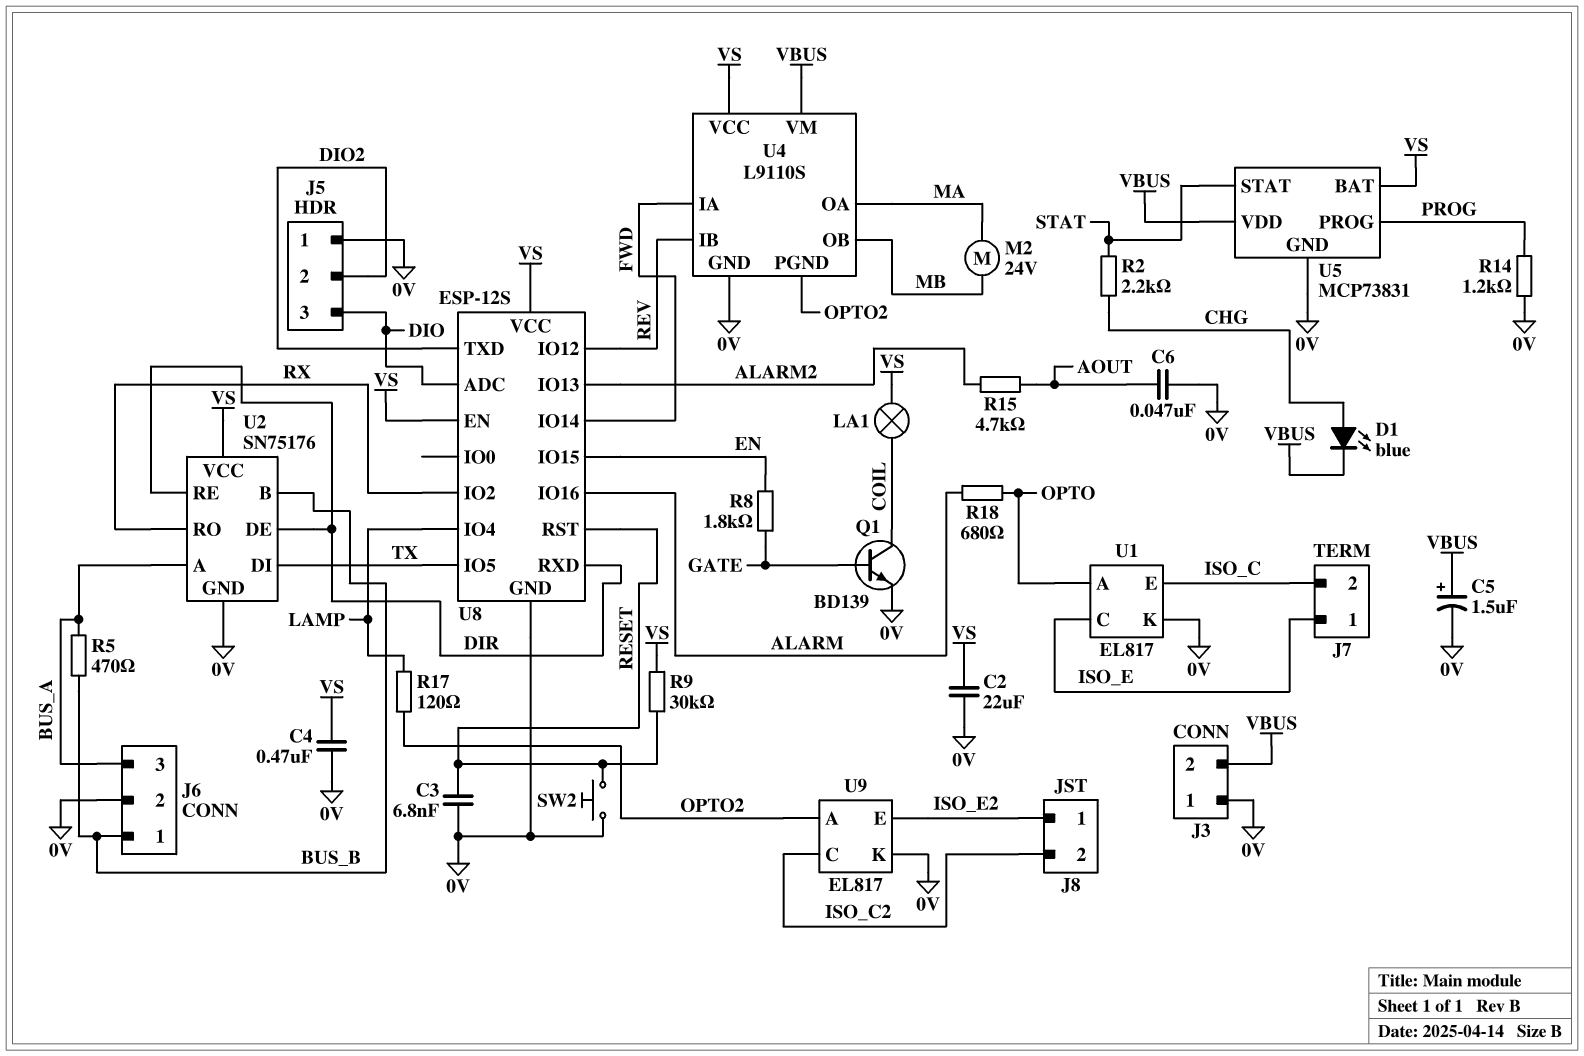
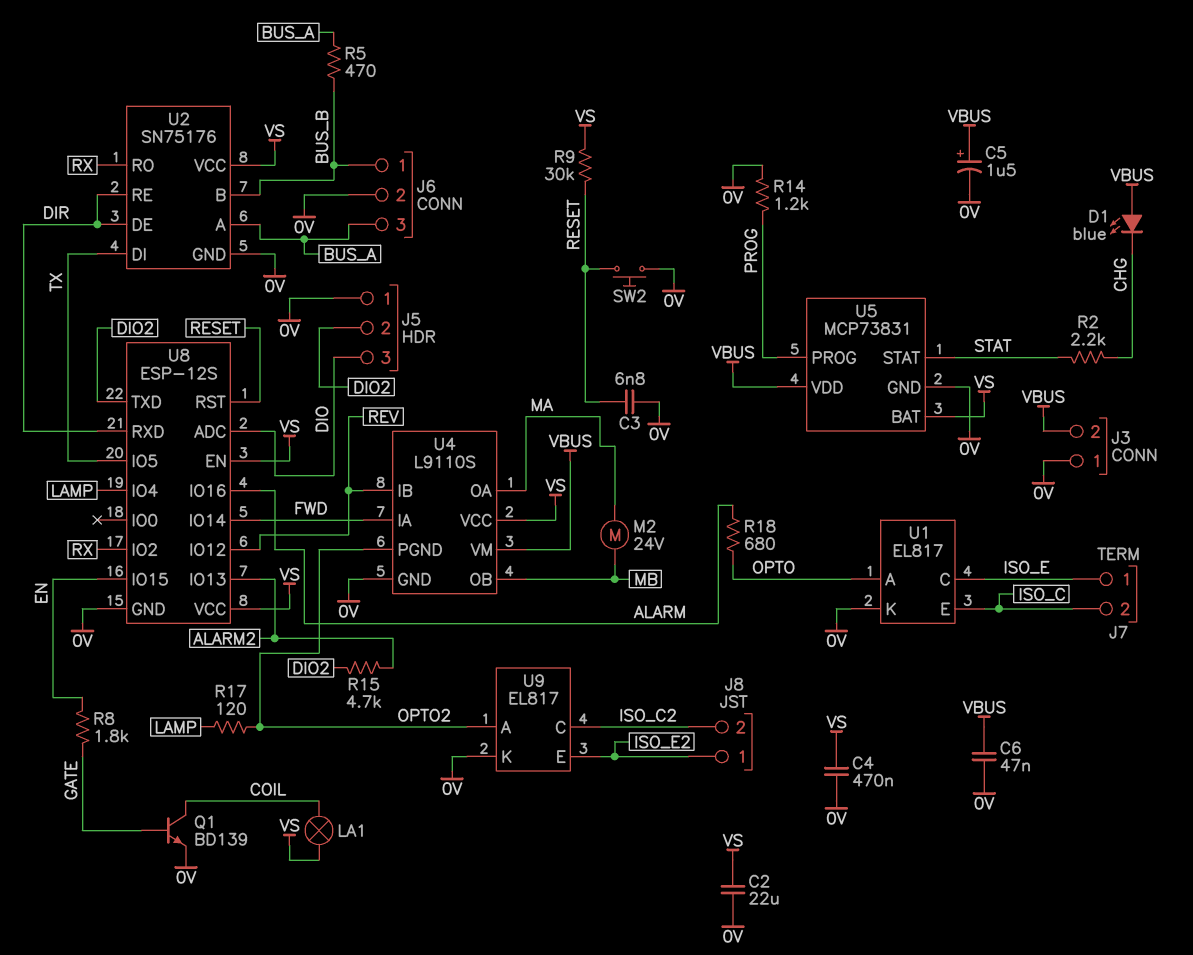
C6: 47nF (0V, AOUT) -> 47nF (0V, VBUS)
D1: LED blue (A CHG, K VBUS) -> LED blue (A VBUS, K CHG)
R15: 4.7k (ALARM2, AOUT) -> 4.7k (ALARM2, DIO2)

